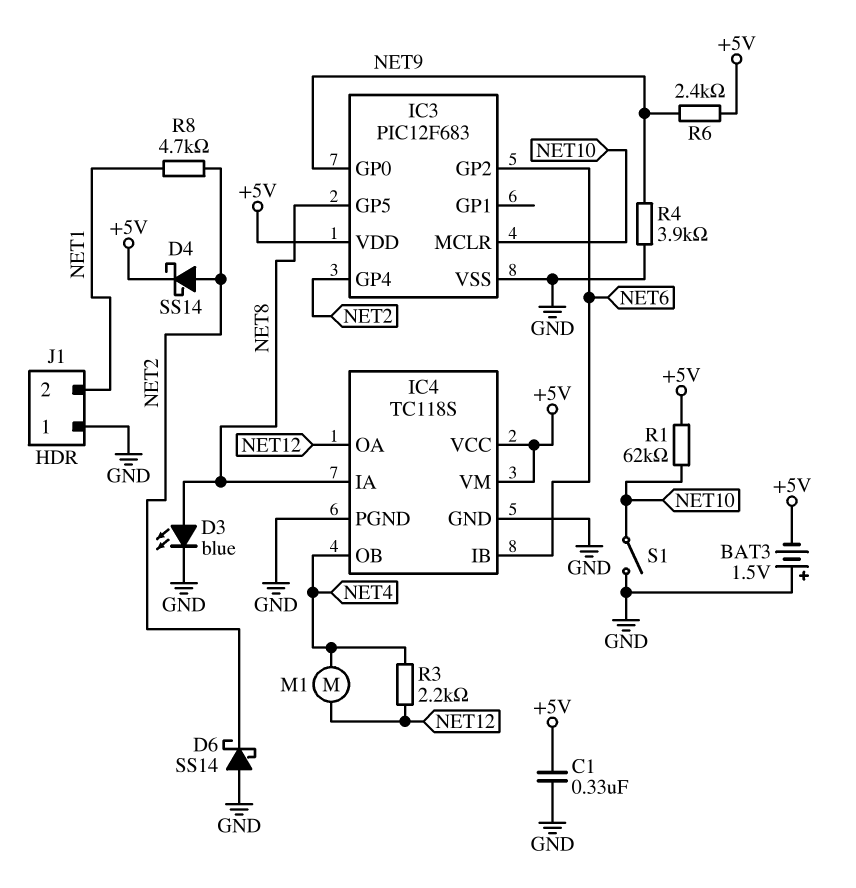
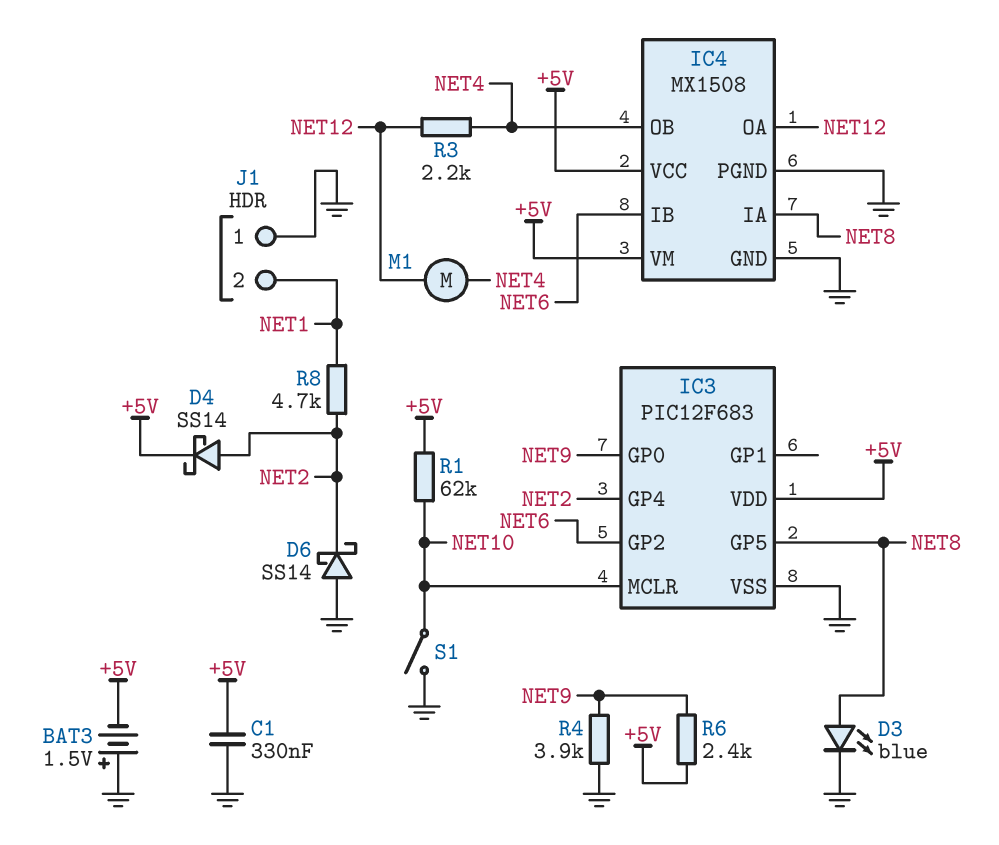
IC4: TC118S -> MX1508

